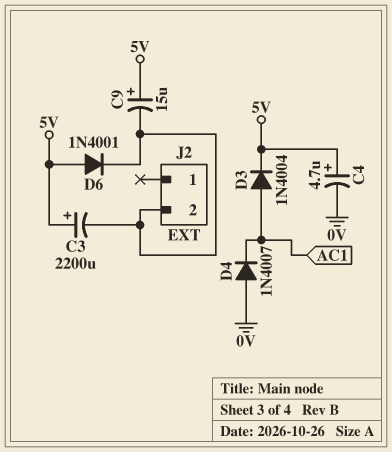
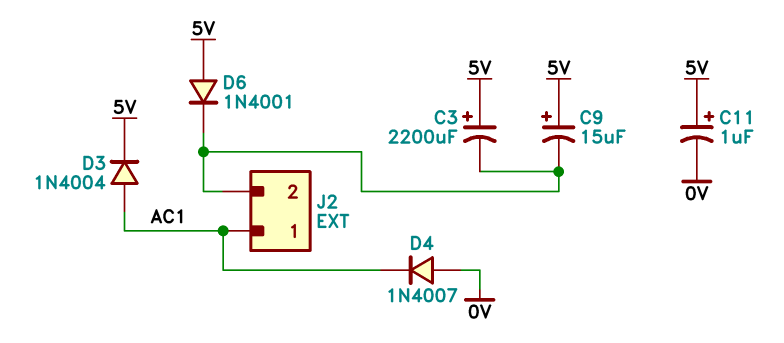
C4: 4.7uF (plus 5V, minus 0V) -> none
C11: none -> 1uF (plus 5V, minus 0V)
J2 pin 1: none -> AC1

